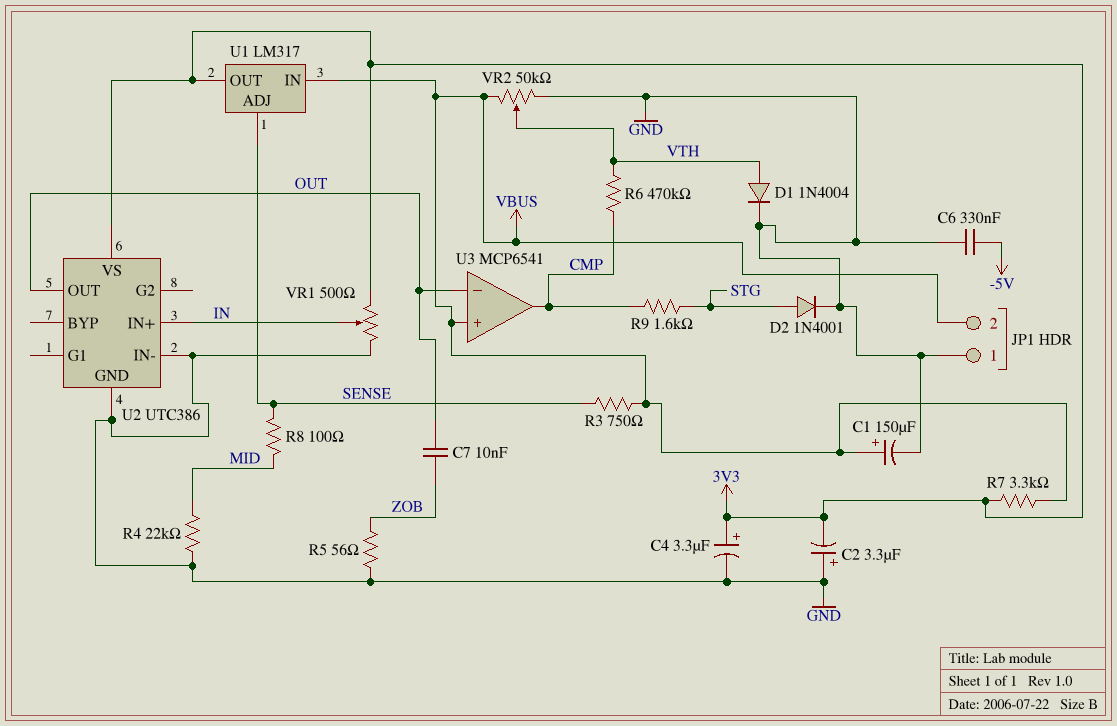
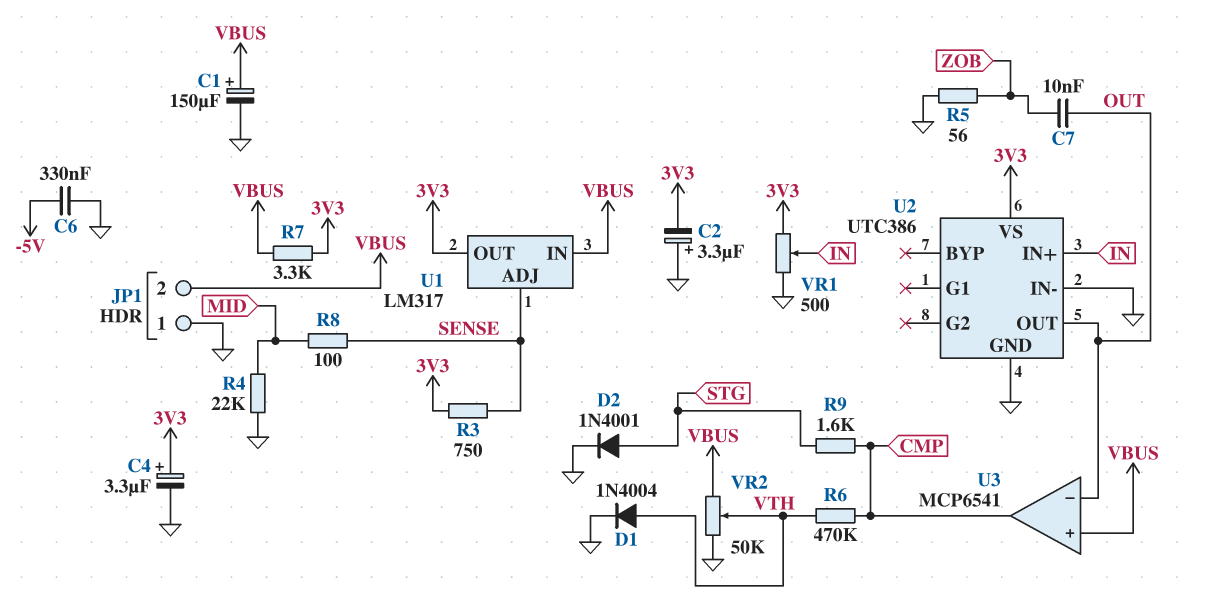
R3: 750 (SENSE, VBUS) -> 750 (3V3, SENSE)

